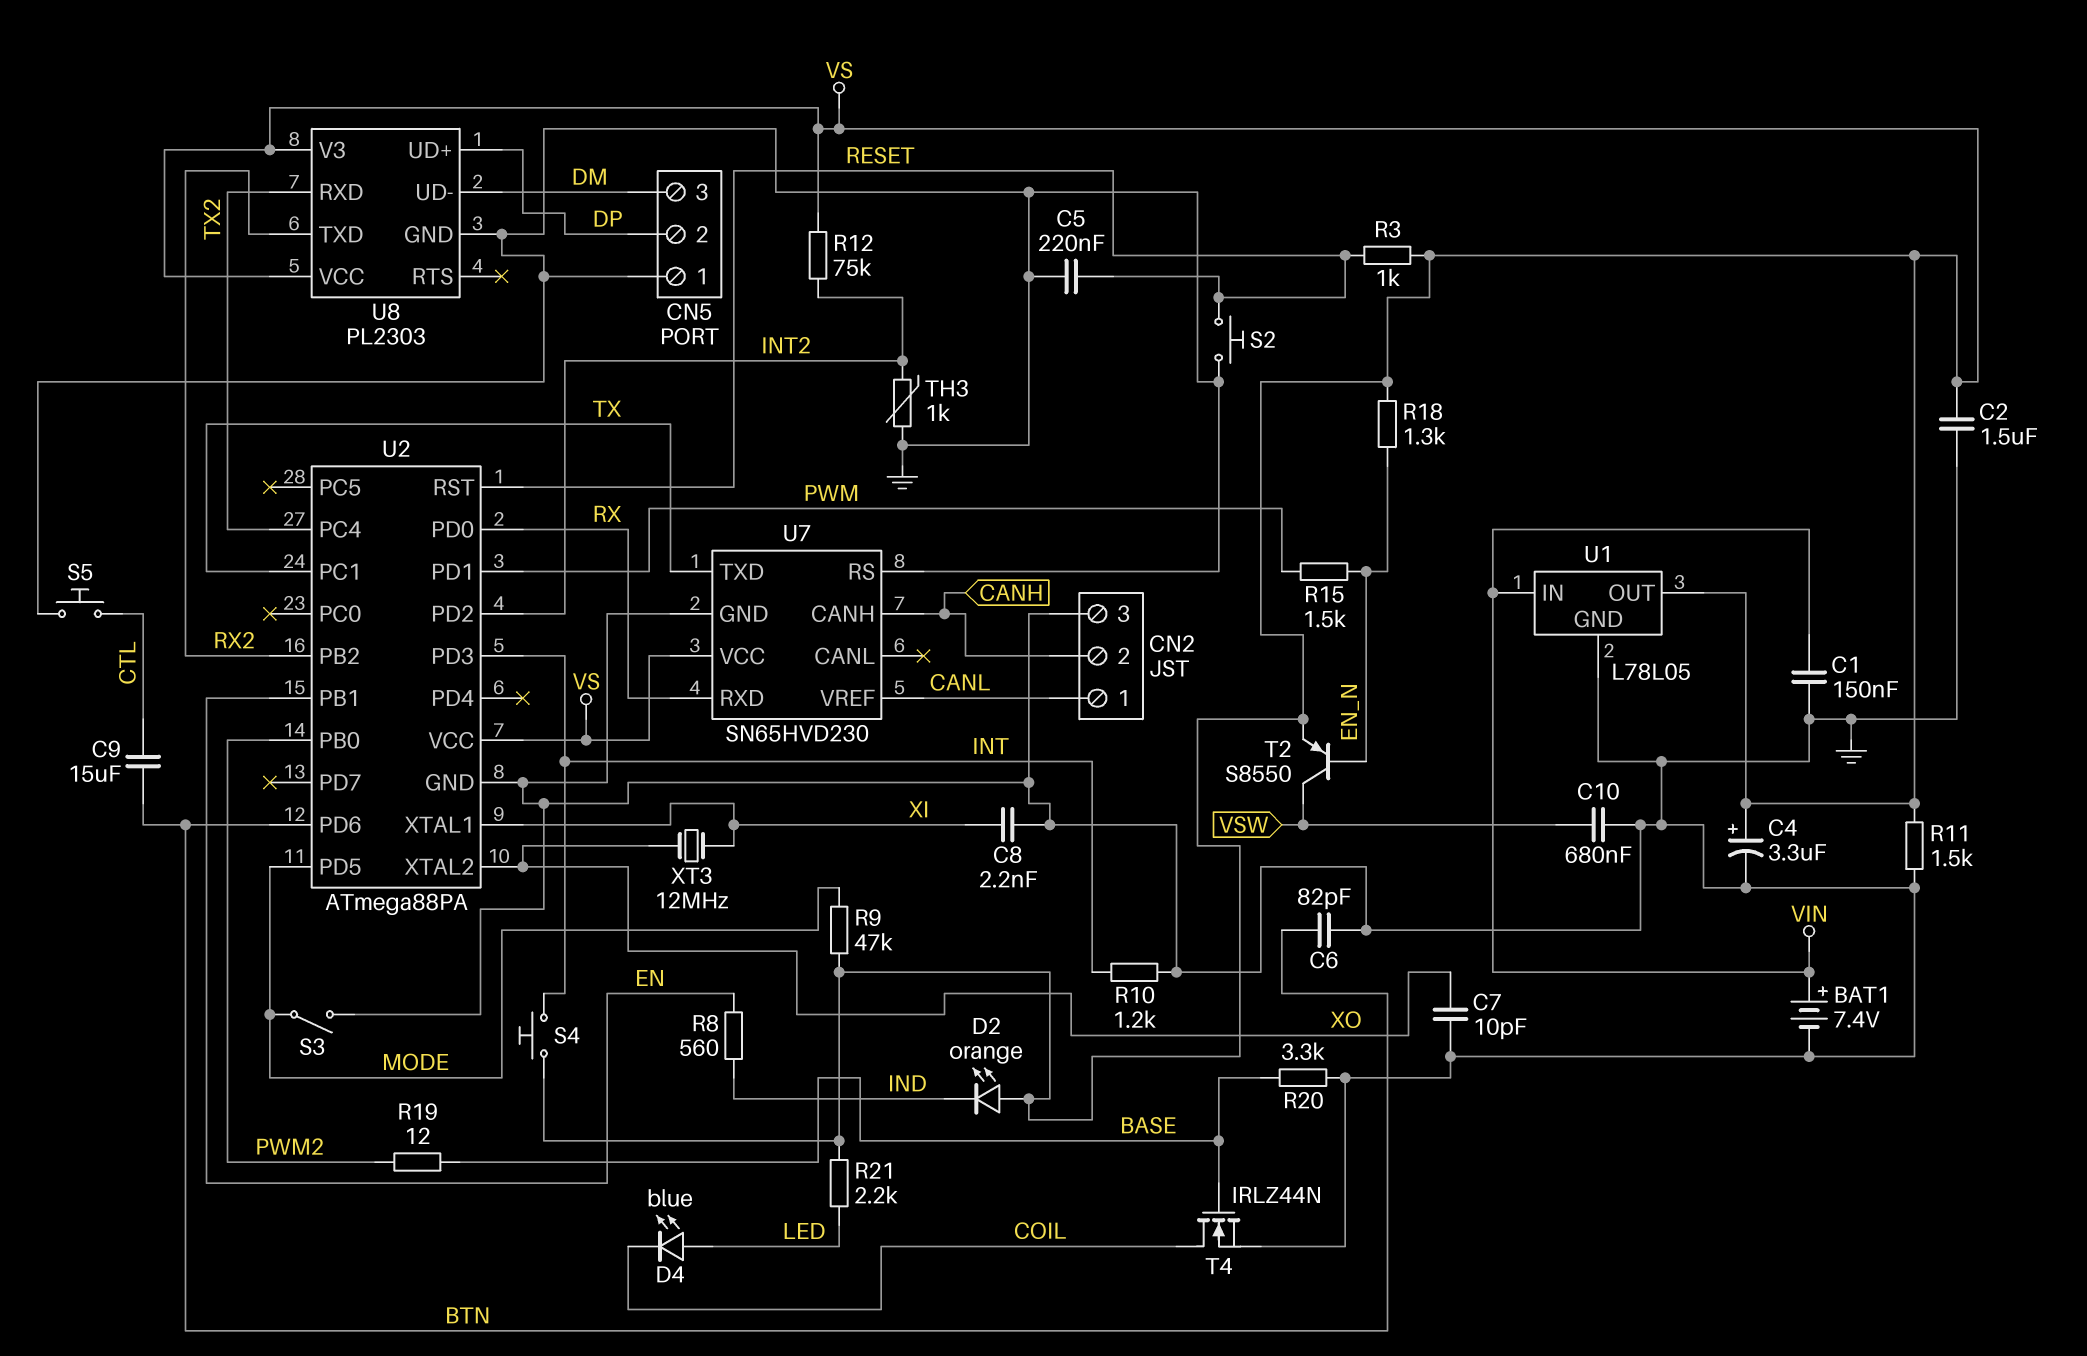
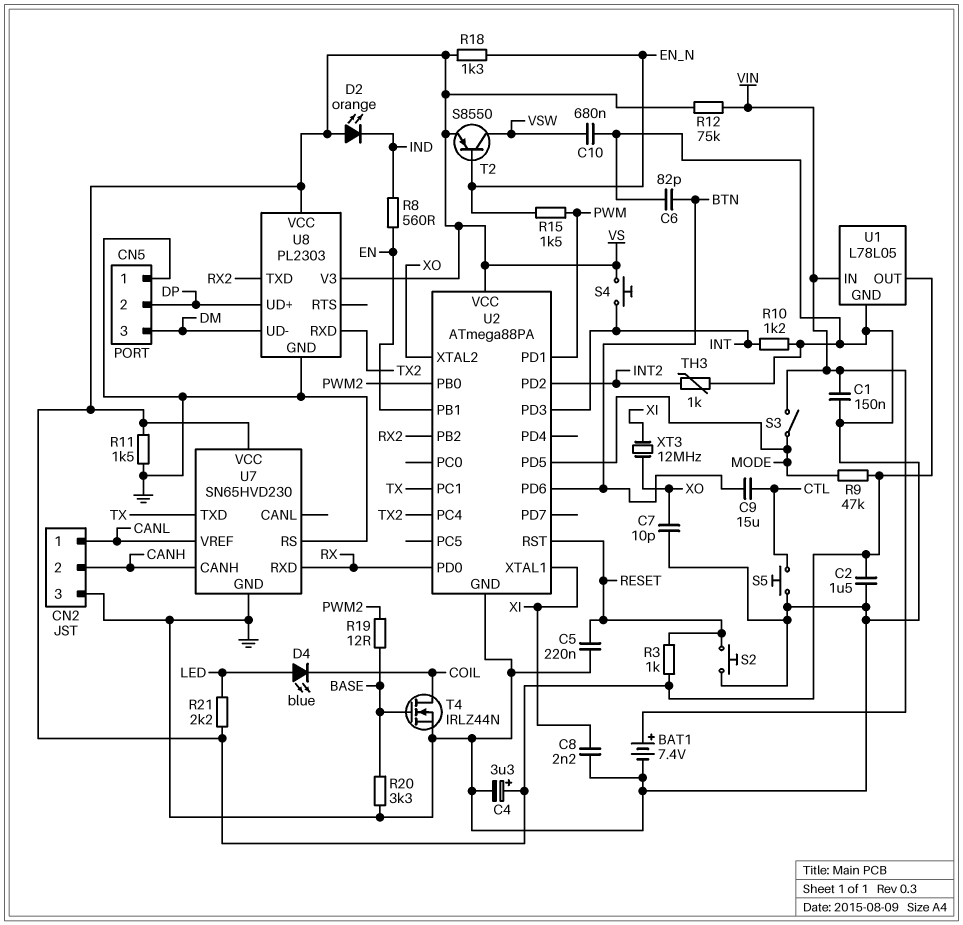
R12: 75k (INT2, VS) -> 75k (VIN, VS)
S3: switch (GND, MODE) -> switch (MODE, VIN)

